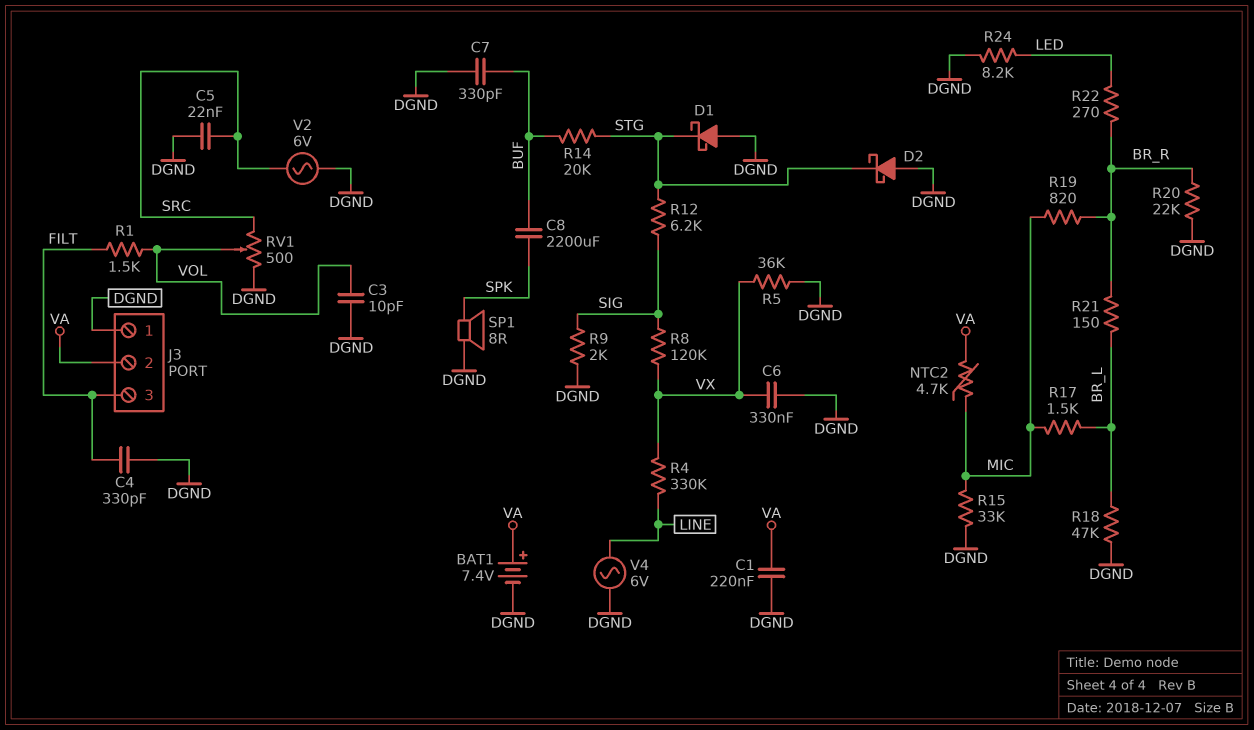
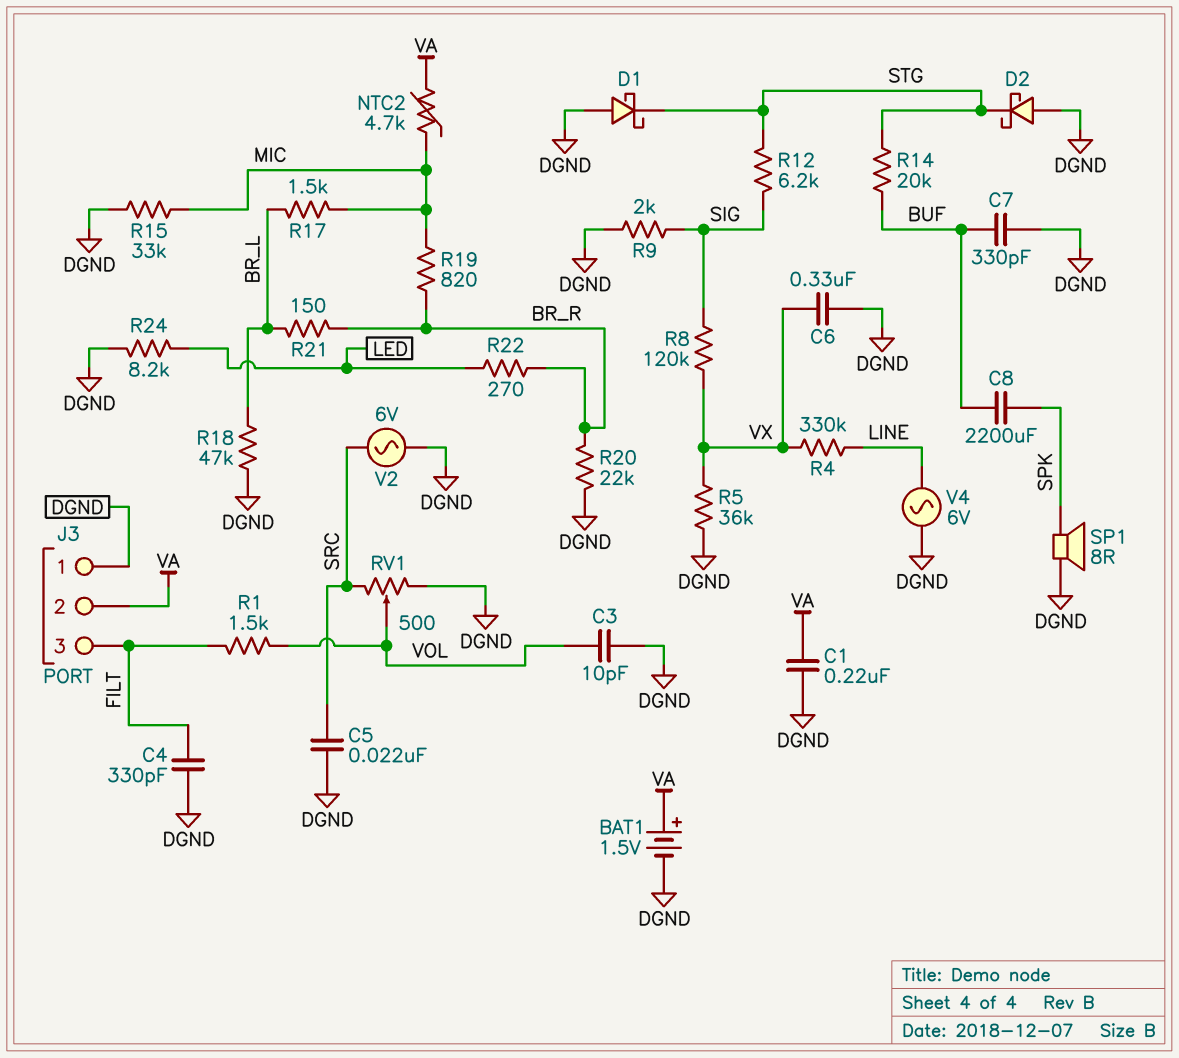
BAT1: 7.4V (plus VA, minus DGND) -> 1.5V (plus VA, minus DGND)

